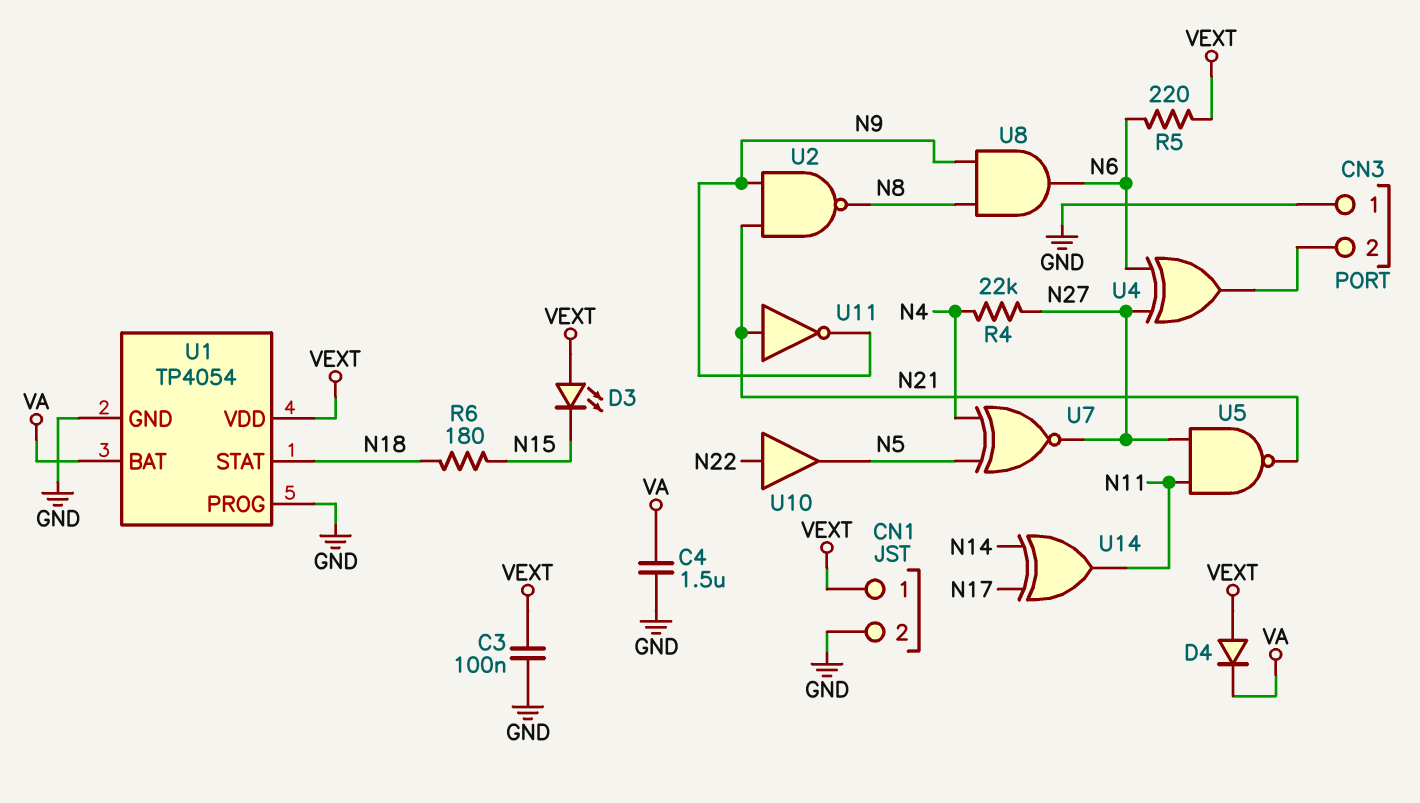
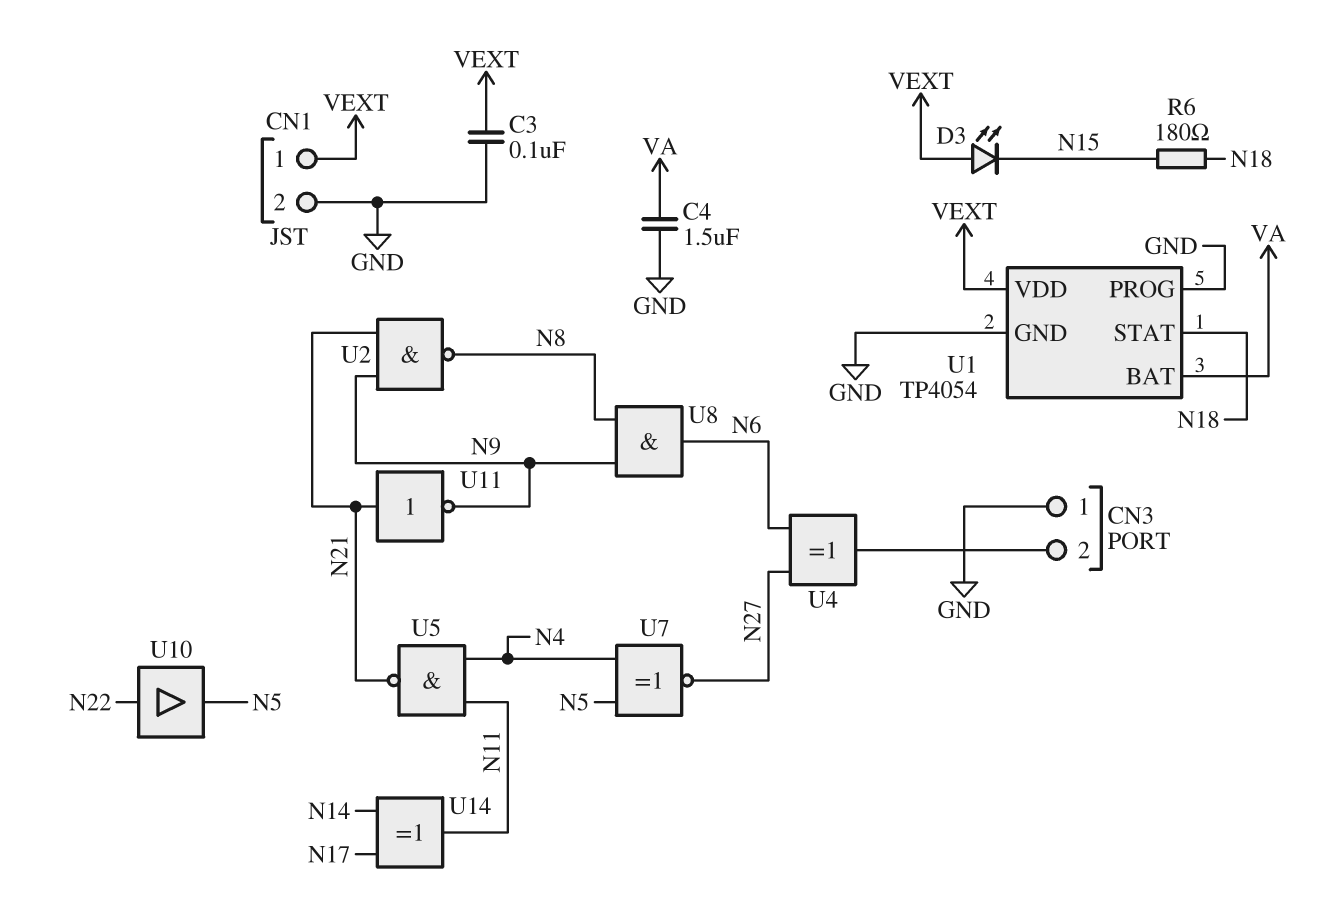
D4: diode (A VEXT, K VA) -> none
R4: 22k (N4, N27) -> none
R5: 220 (N6, VEXT) -> none
U5: NAND (in N11, in N27, out N21) -> NAND (in N4, in N11, out N21)

